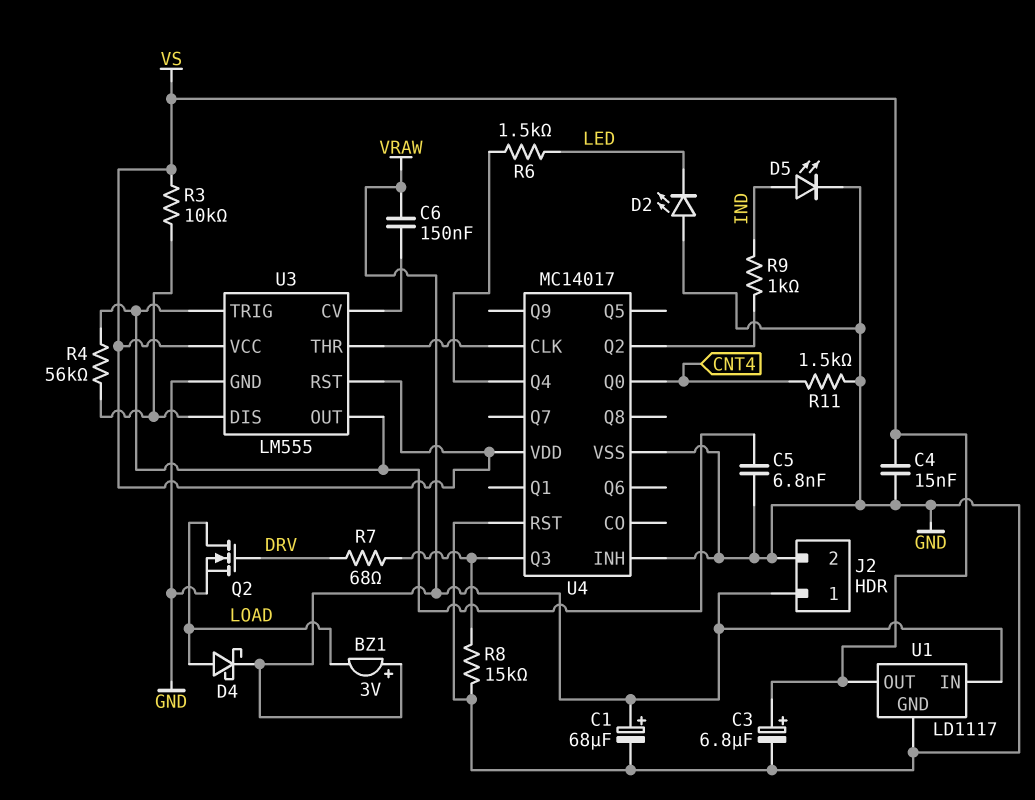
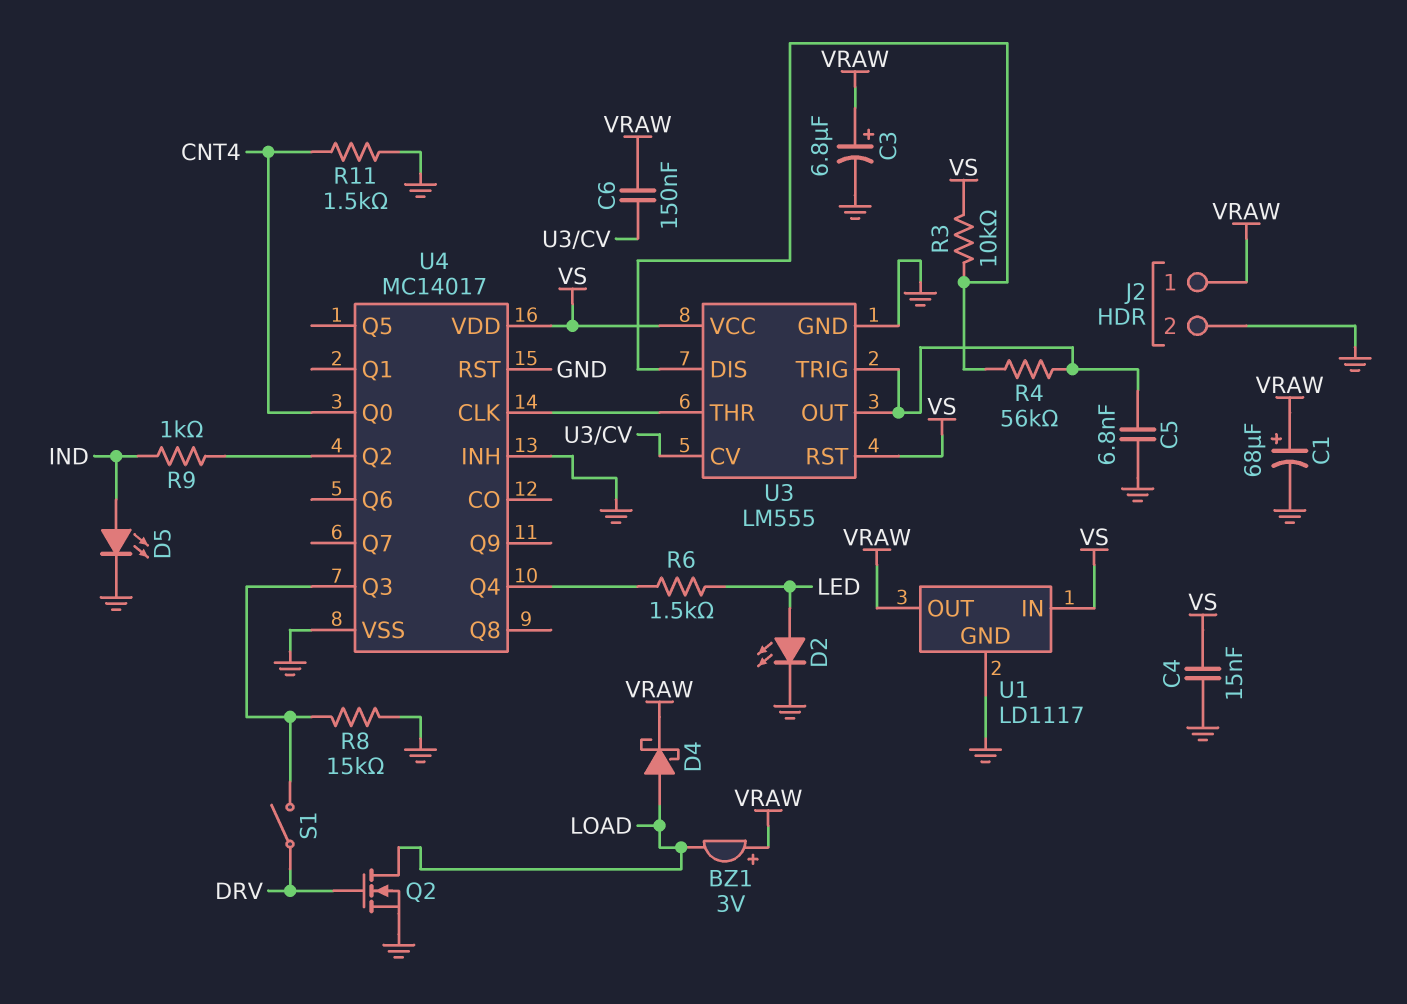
C3: 6.8uF (plus VS, minus GND) -> 6.8uF (plus VRAW, minus GND)
D2: LED (A GND, K LED) -> LED (A LED, K GND)
R7: 68 (DRV, U4/Q3) -> none
S1: none -> switch (DRV, U4/Q3)
U1 pin IN: VRAW -> VS
U1 pin OUT: VS -> VRAW

